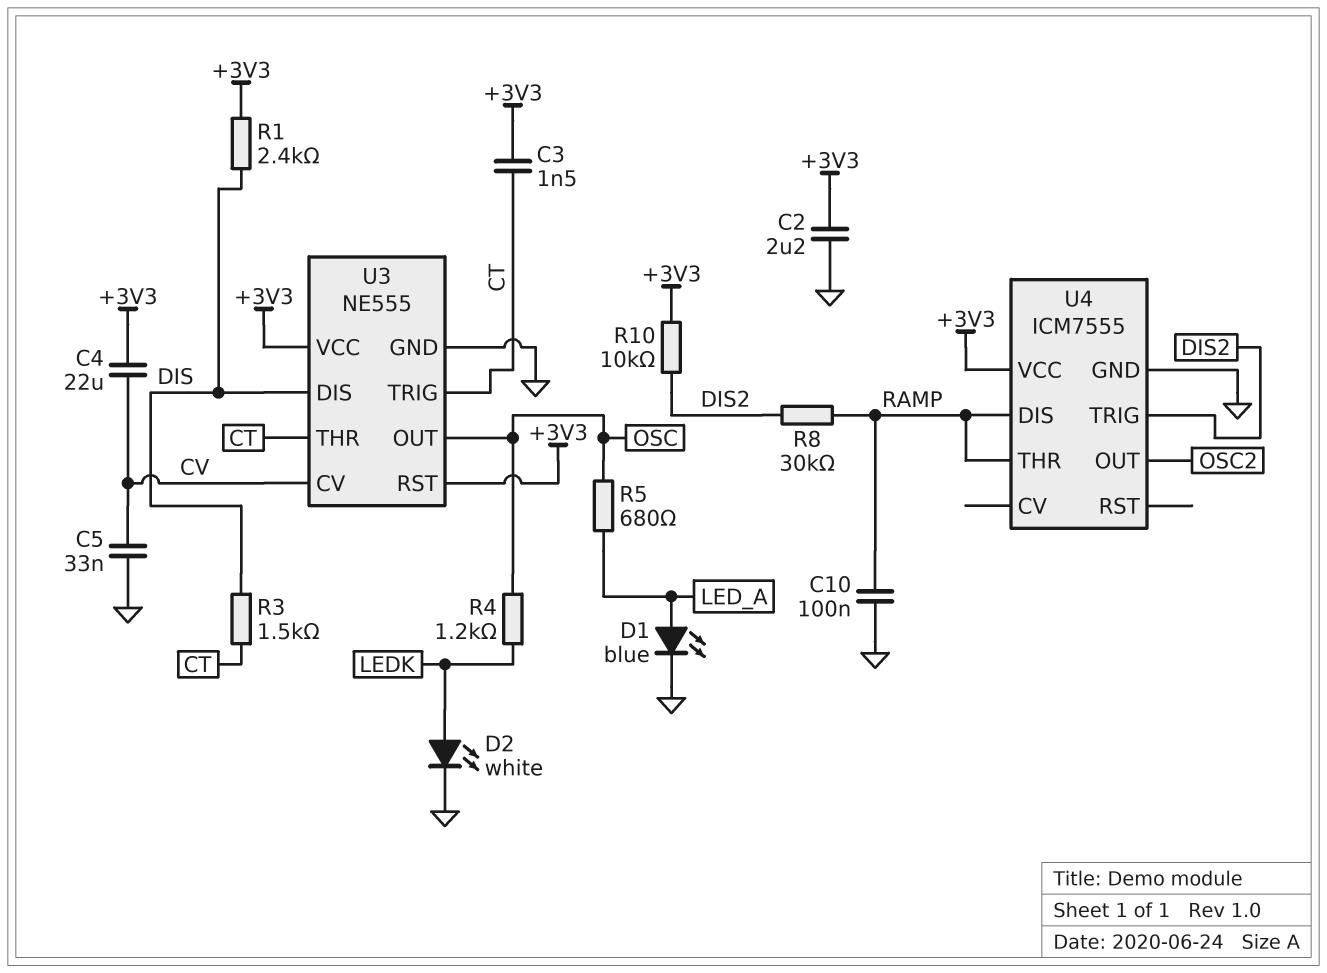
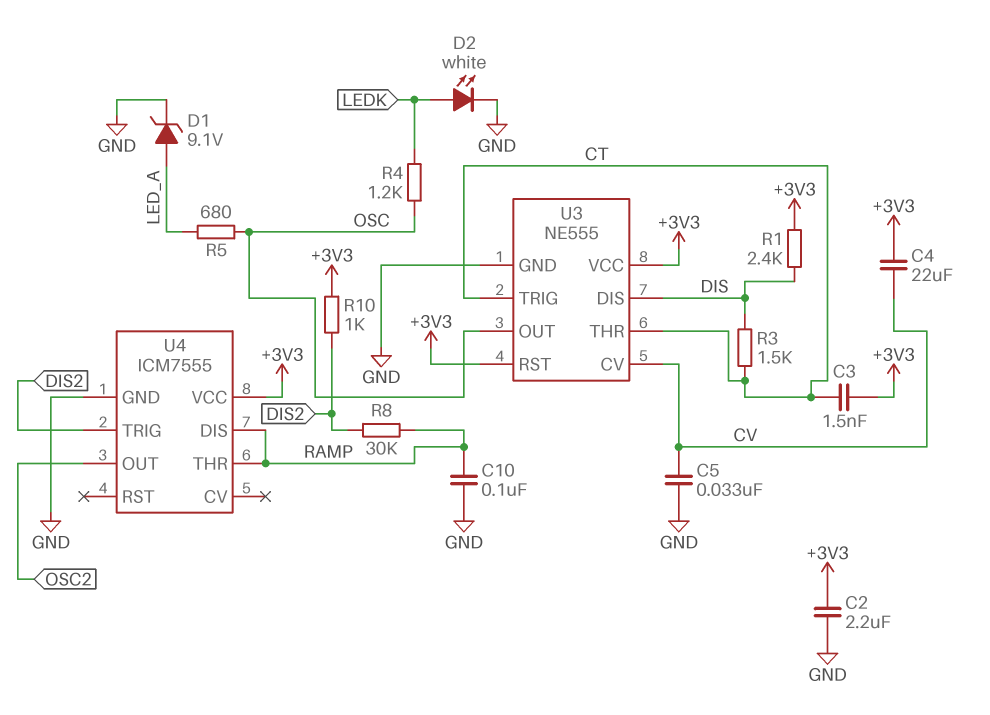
D1: LED blue (A LED_A, K GND) -> zener 9.1V (A LED_A, K GND)
R10: 10k (+3V3, DIS2) -> 1k (+3V3, DIS2)

